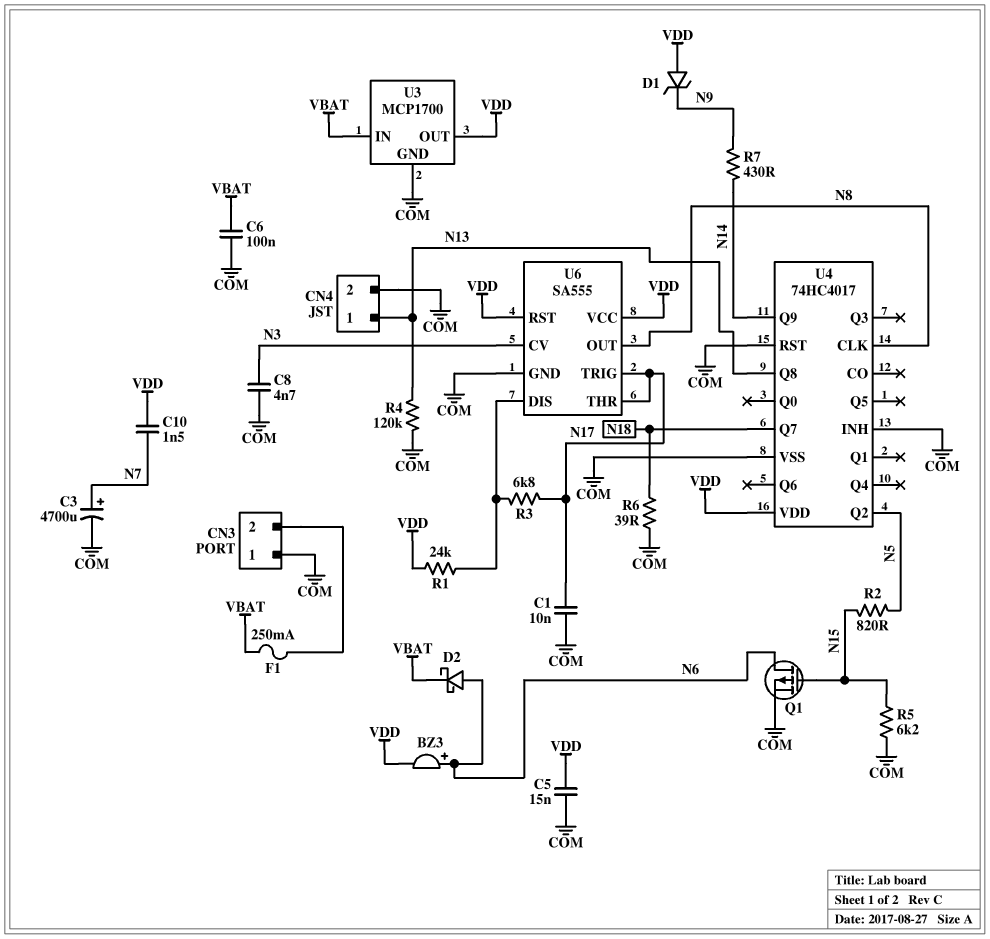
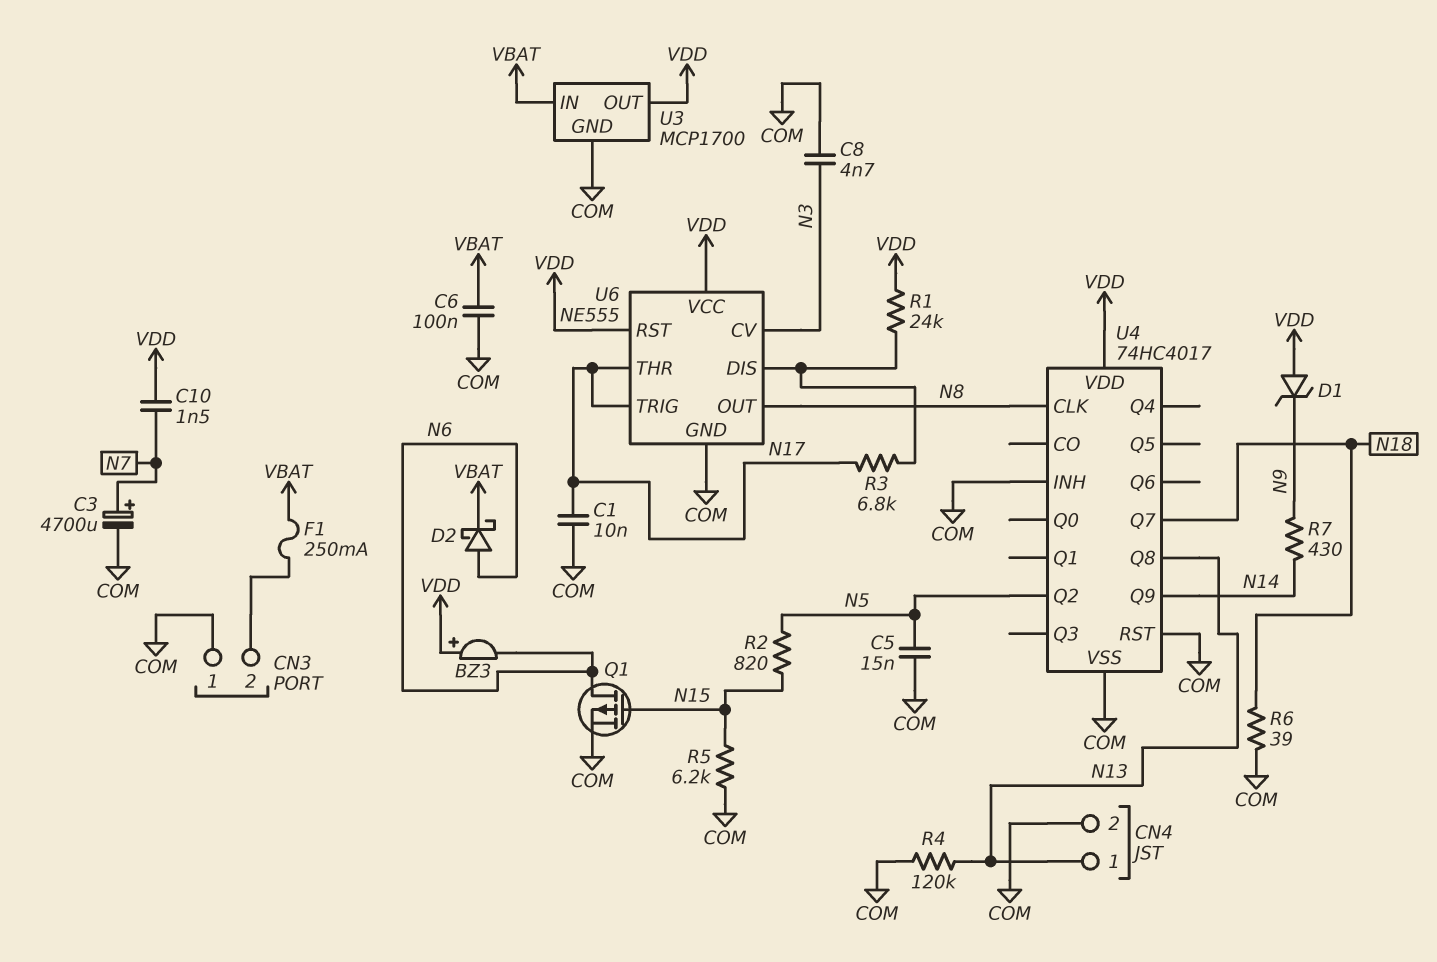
BZ3: buzzer (plus N6, minus VDD) -> buzzer (plus VDD, minus N6)
C5: 15nF (COM, VDD) -> 15nF (COM, N5)
U6: SA555 -> NE555

